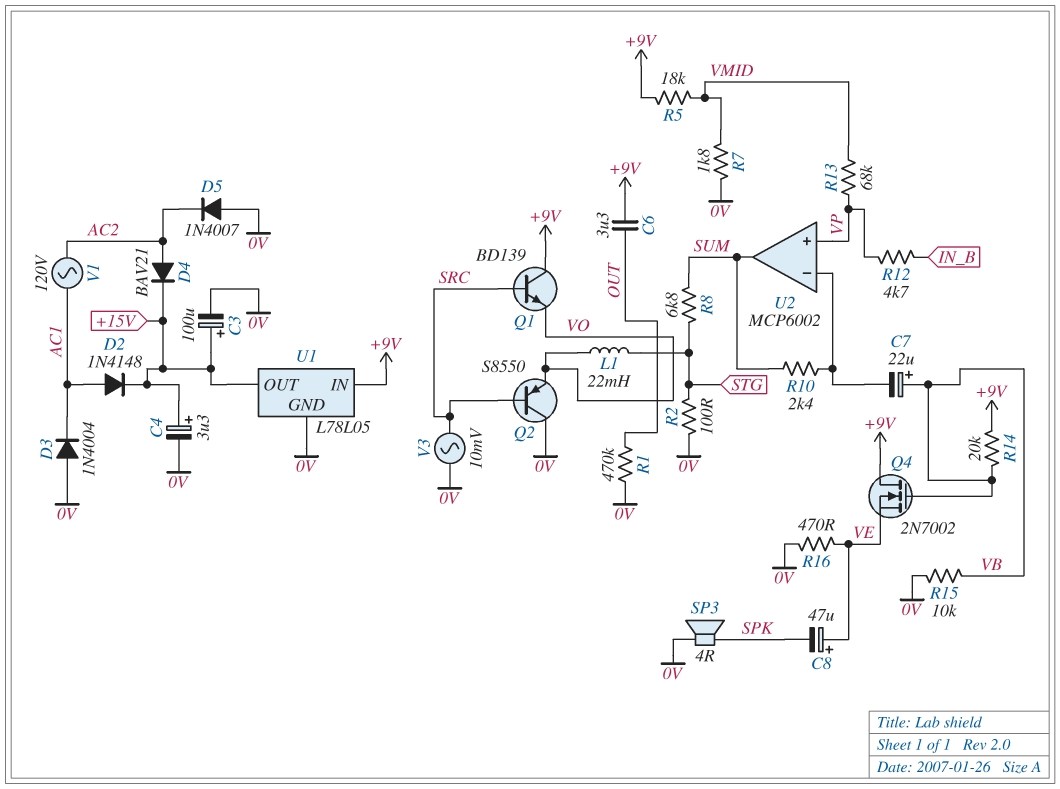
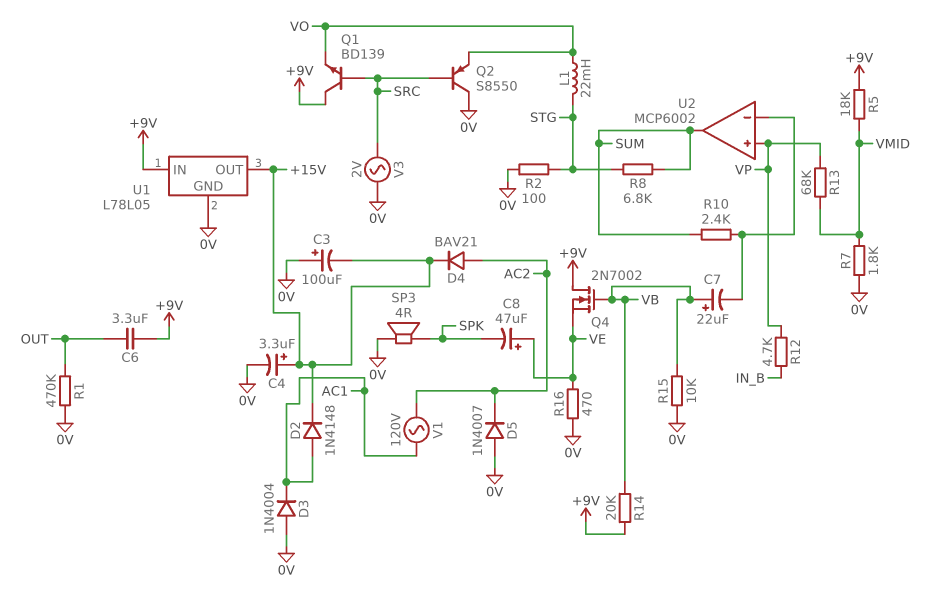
C3: 100uF (plus +15V, minus 0V) -> 100uF (plus 0V, minus +15V)
V3: AC 10mV (0V, SRC) -> AC 2V (0V, SRC)

